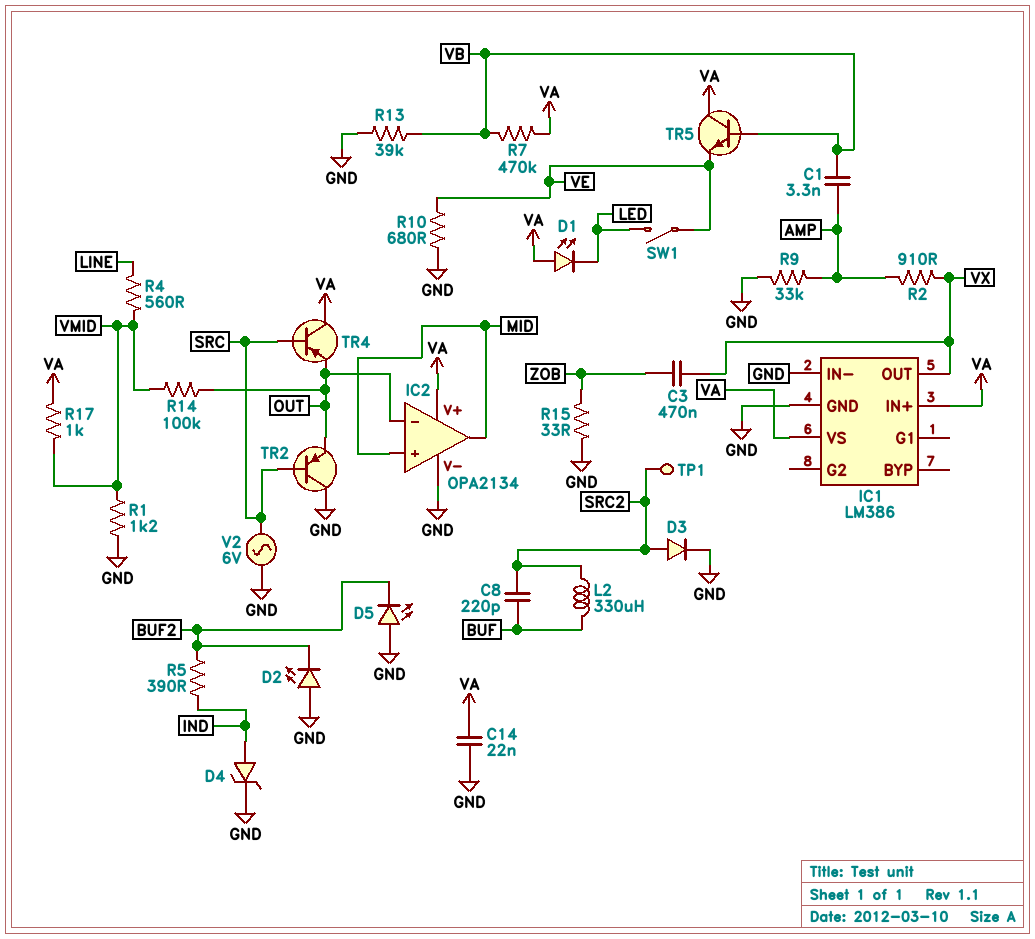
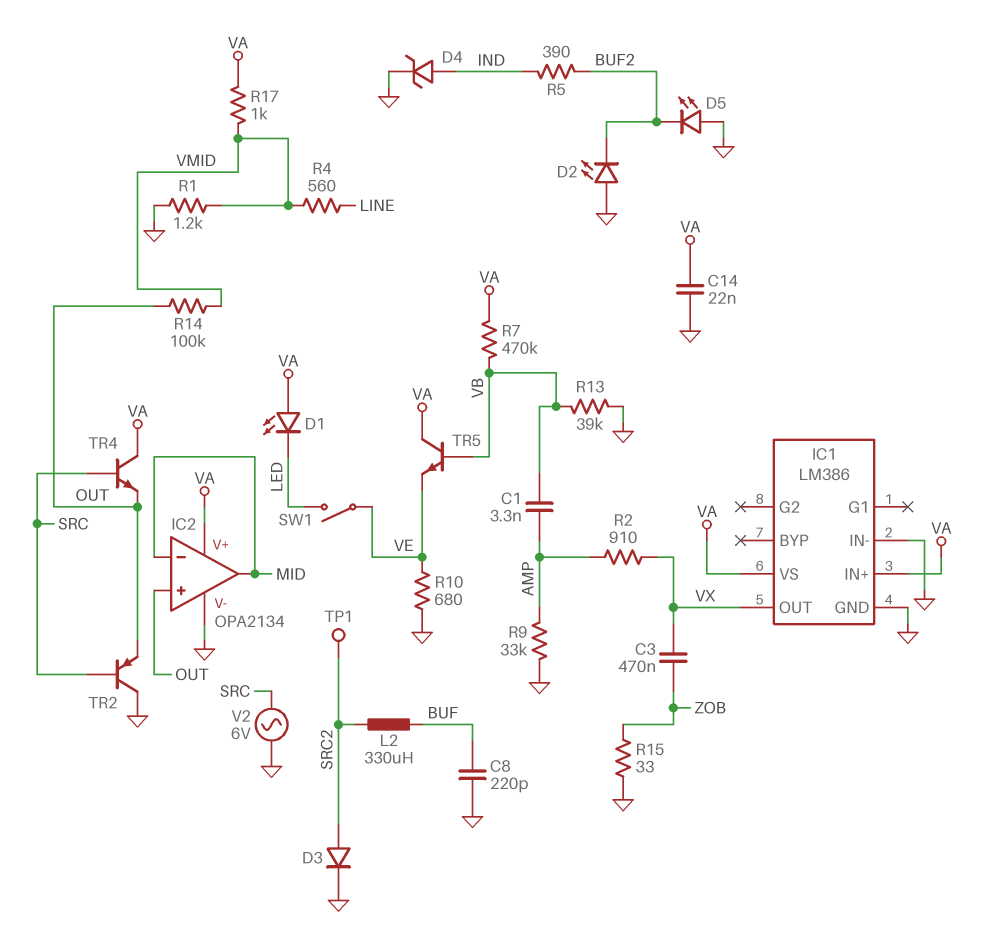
C8: 220pF (BUF, SRC2) -> 220pF (BUF, GND)
IC2 pin in+: MID -> OUT
IC2 pin in-: OUT -> MID
TR4: PNP (B SRC, C VA, E OUT) -> NPN (B SRC, C VA, E OUT)

